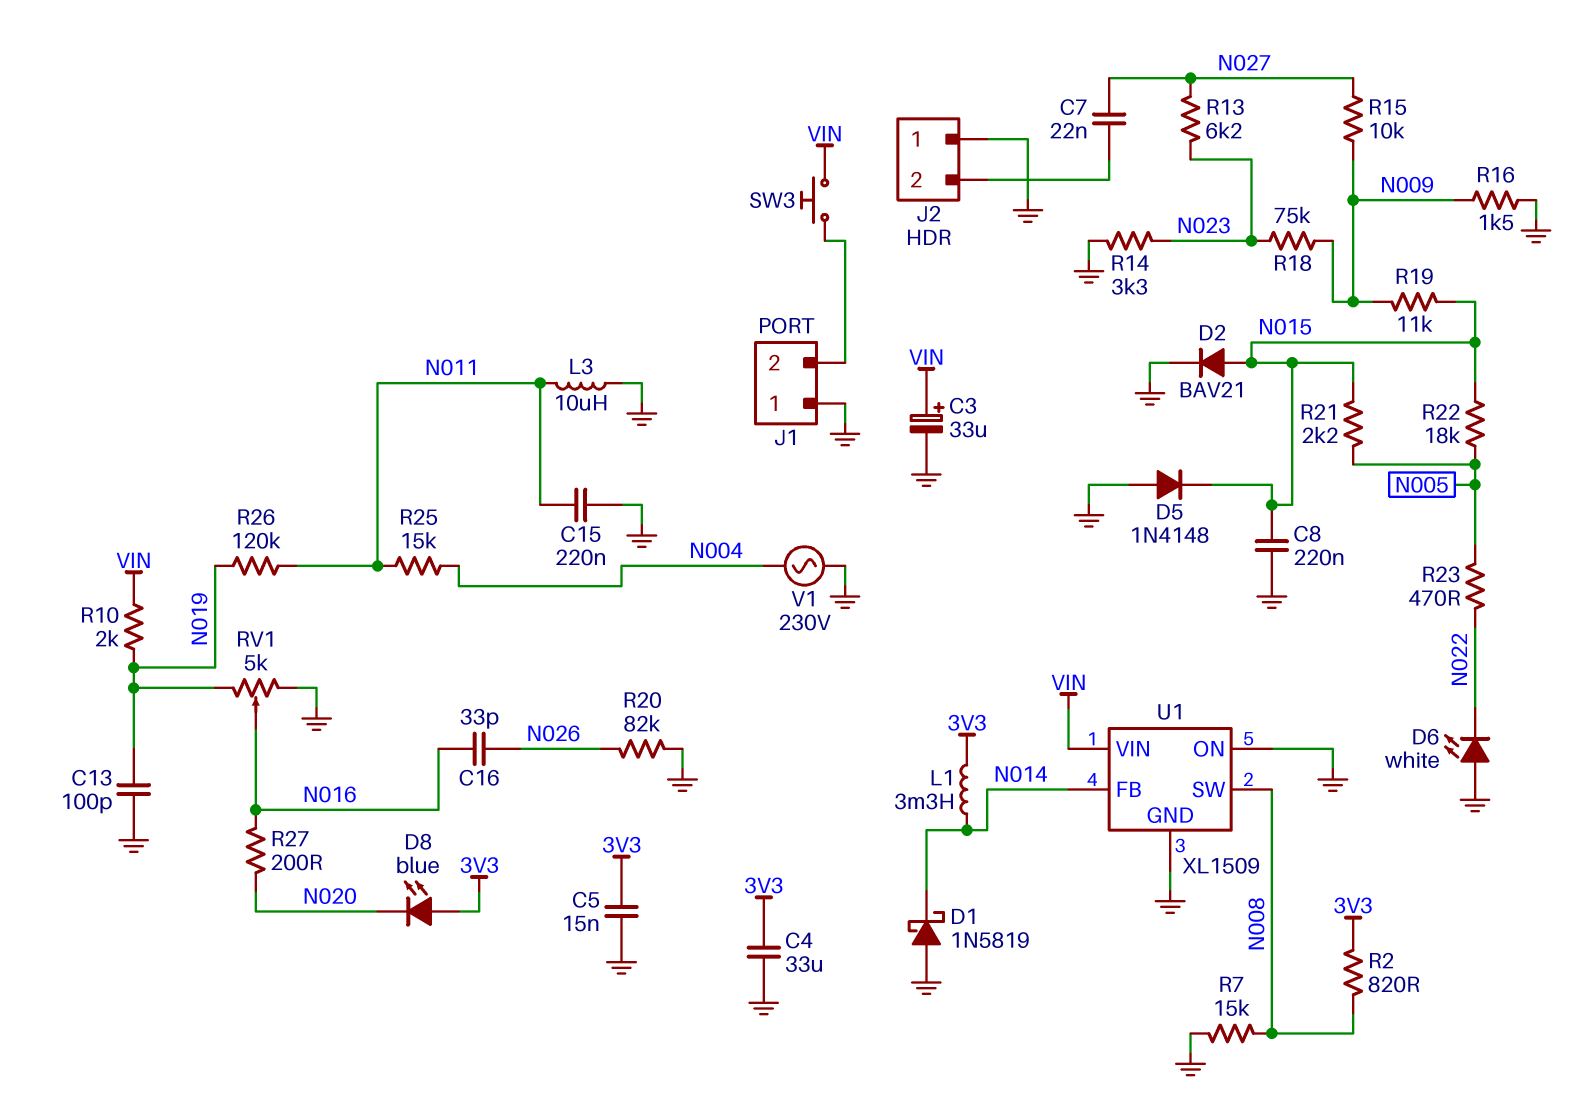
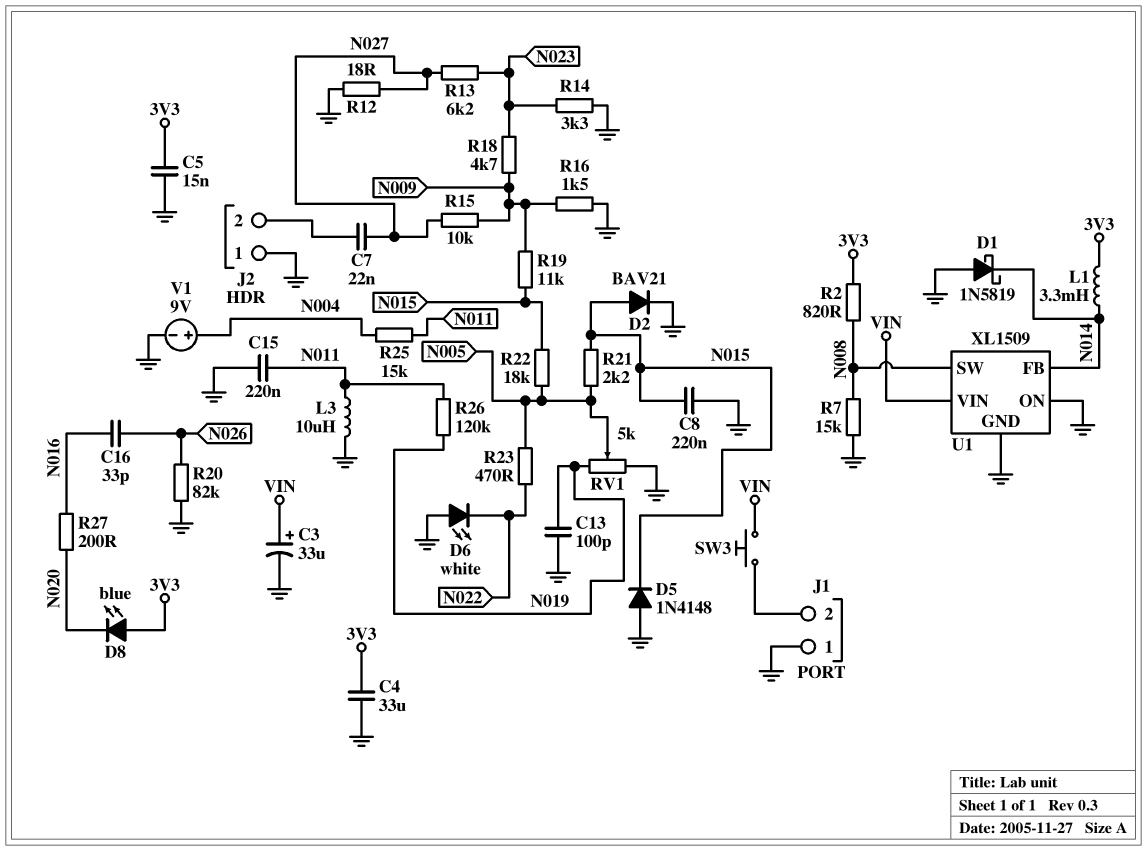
R10: 2k (N019, VIN) -> none
R12: none -> 18 (GND, N027)
R18: 75k (N009, N023) -> 4.7k (N009, N023)
RV1: 5k (GND, N019, wiper N016) -> 5k (GND, N019, wiper N005)
V1: AC 230V (GND, N004) -> 9V (plus N004, minus GND)

